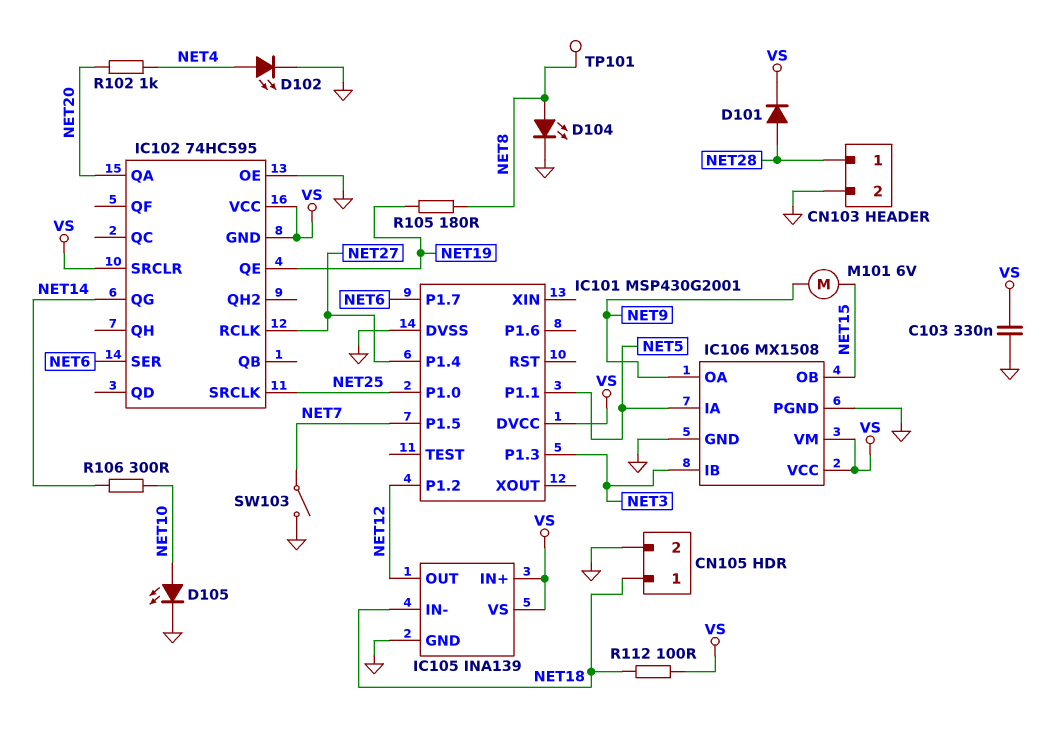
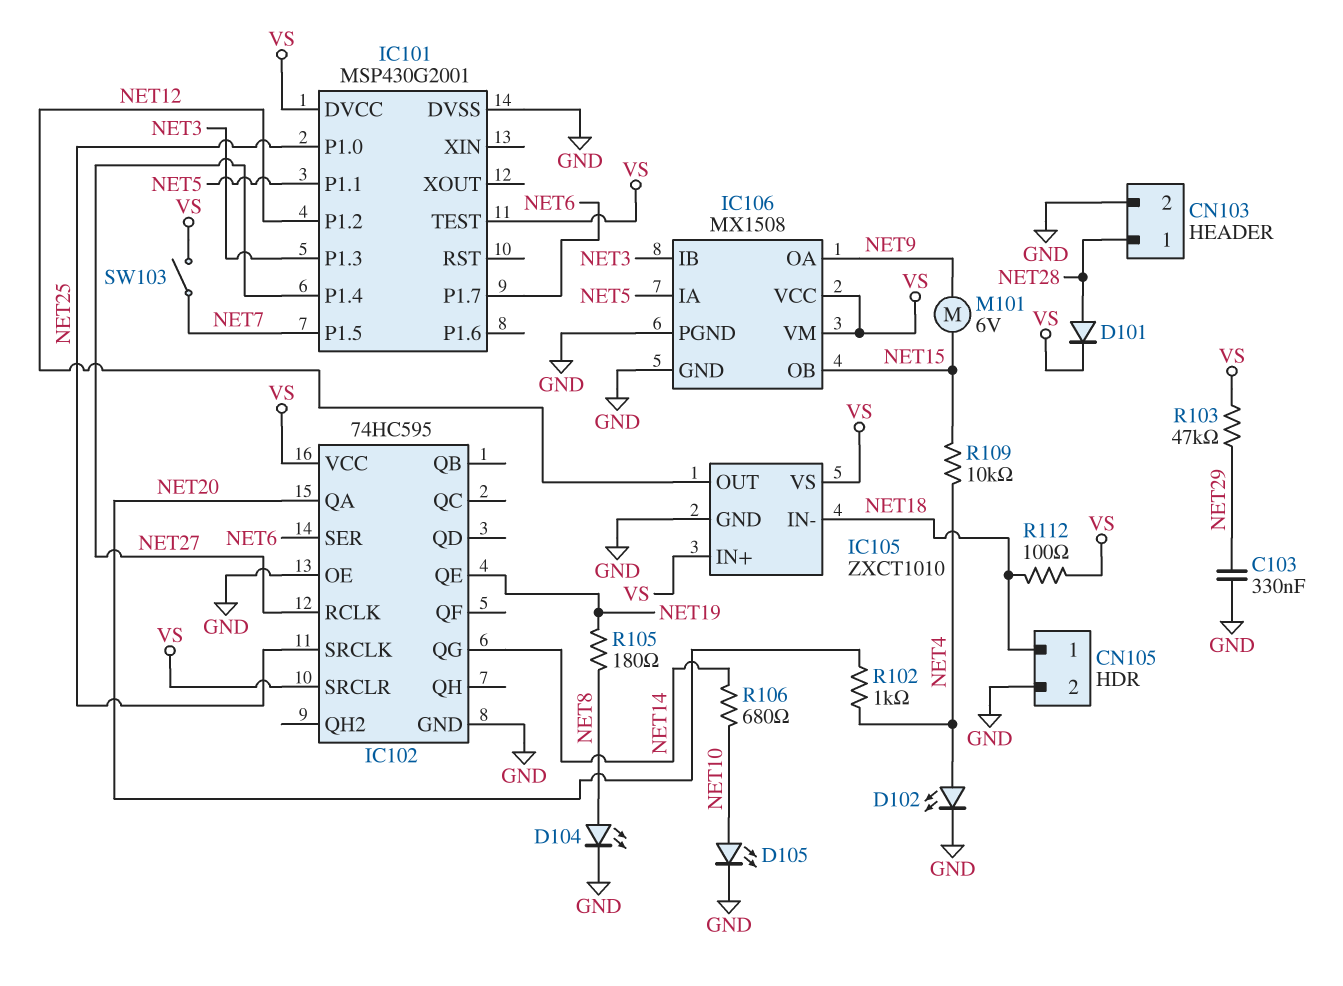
C103: 330nF (GND, VS) -> 330nF (GND, NET29)
IC101 pin TEST: none -> VS
IC102 pin GND: VS -> GND
IC105: INA139 -> ZXCT1010
R103: none -> 47k (NET29, VS)
R106: 300 (NET10, NET14) -> 680 (NET10, NET14)
R109: none -> 10k (NET4, NET15)
SW103: switch (GND, NET7) -> switch (NET7, VS)
TP101: test point (NET8) -> none

